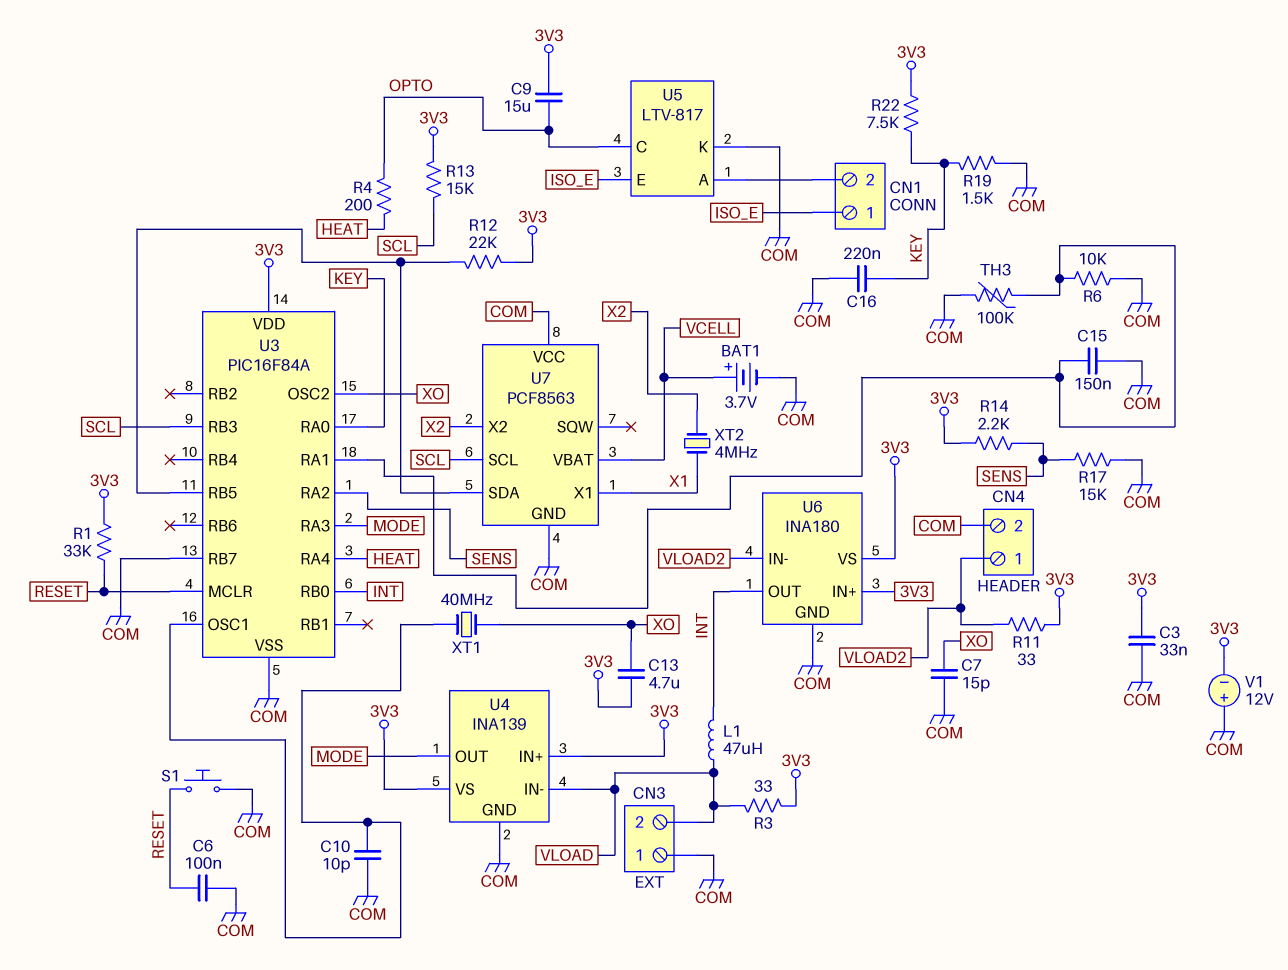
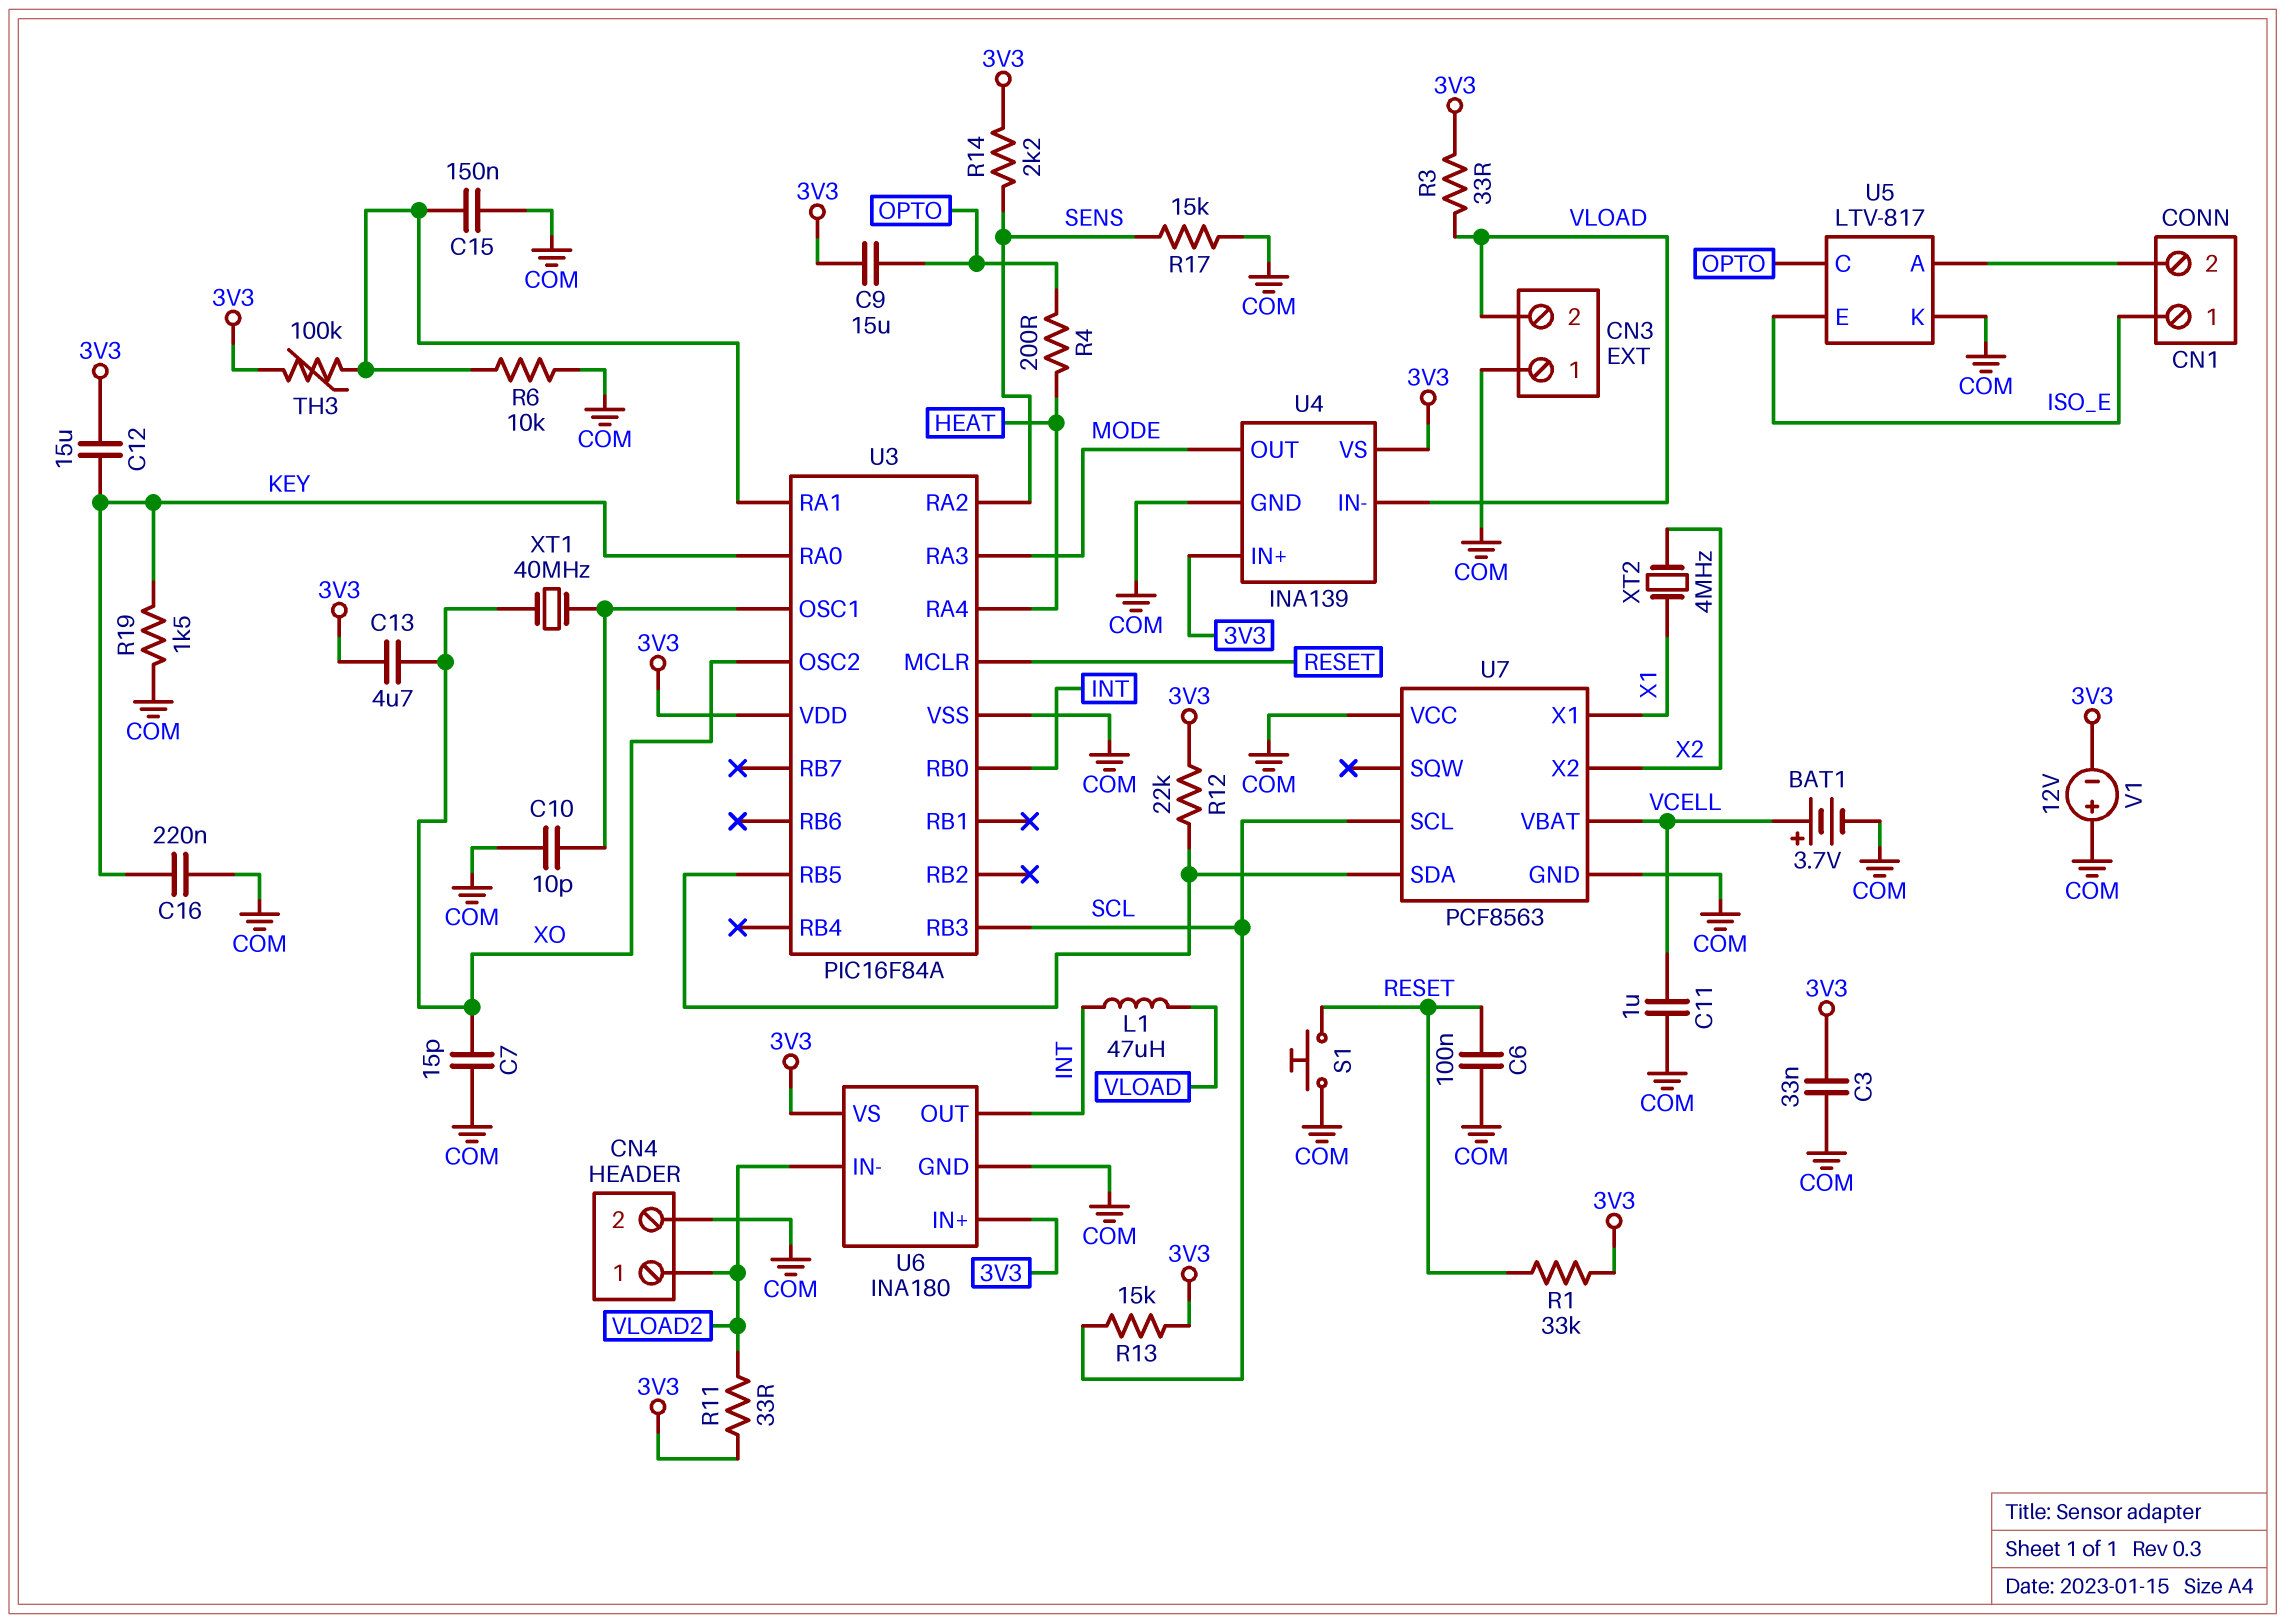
C11: none -> 1uF (COM, VCELL)
C12: none -> 15uF (3V3, KEY)
R22: 7.5k (3V3, KEY) -> none
TH3: 100k (COM, U3/RA1) -> 100k (3V3, U3/RA1)
U3 pin RB7: COM -> none

